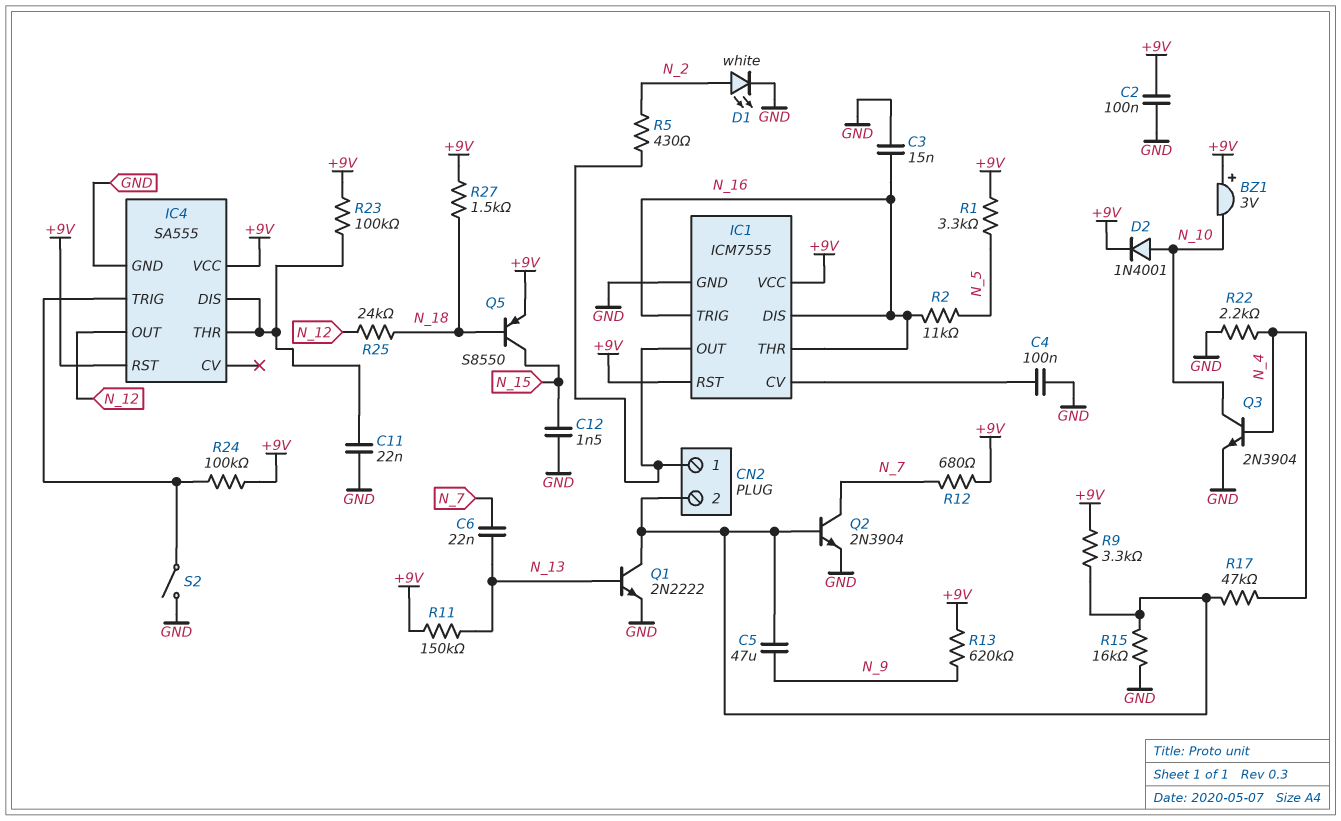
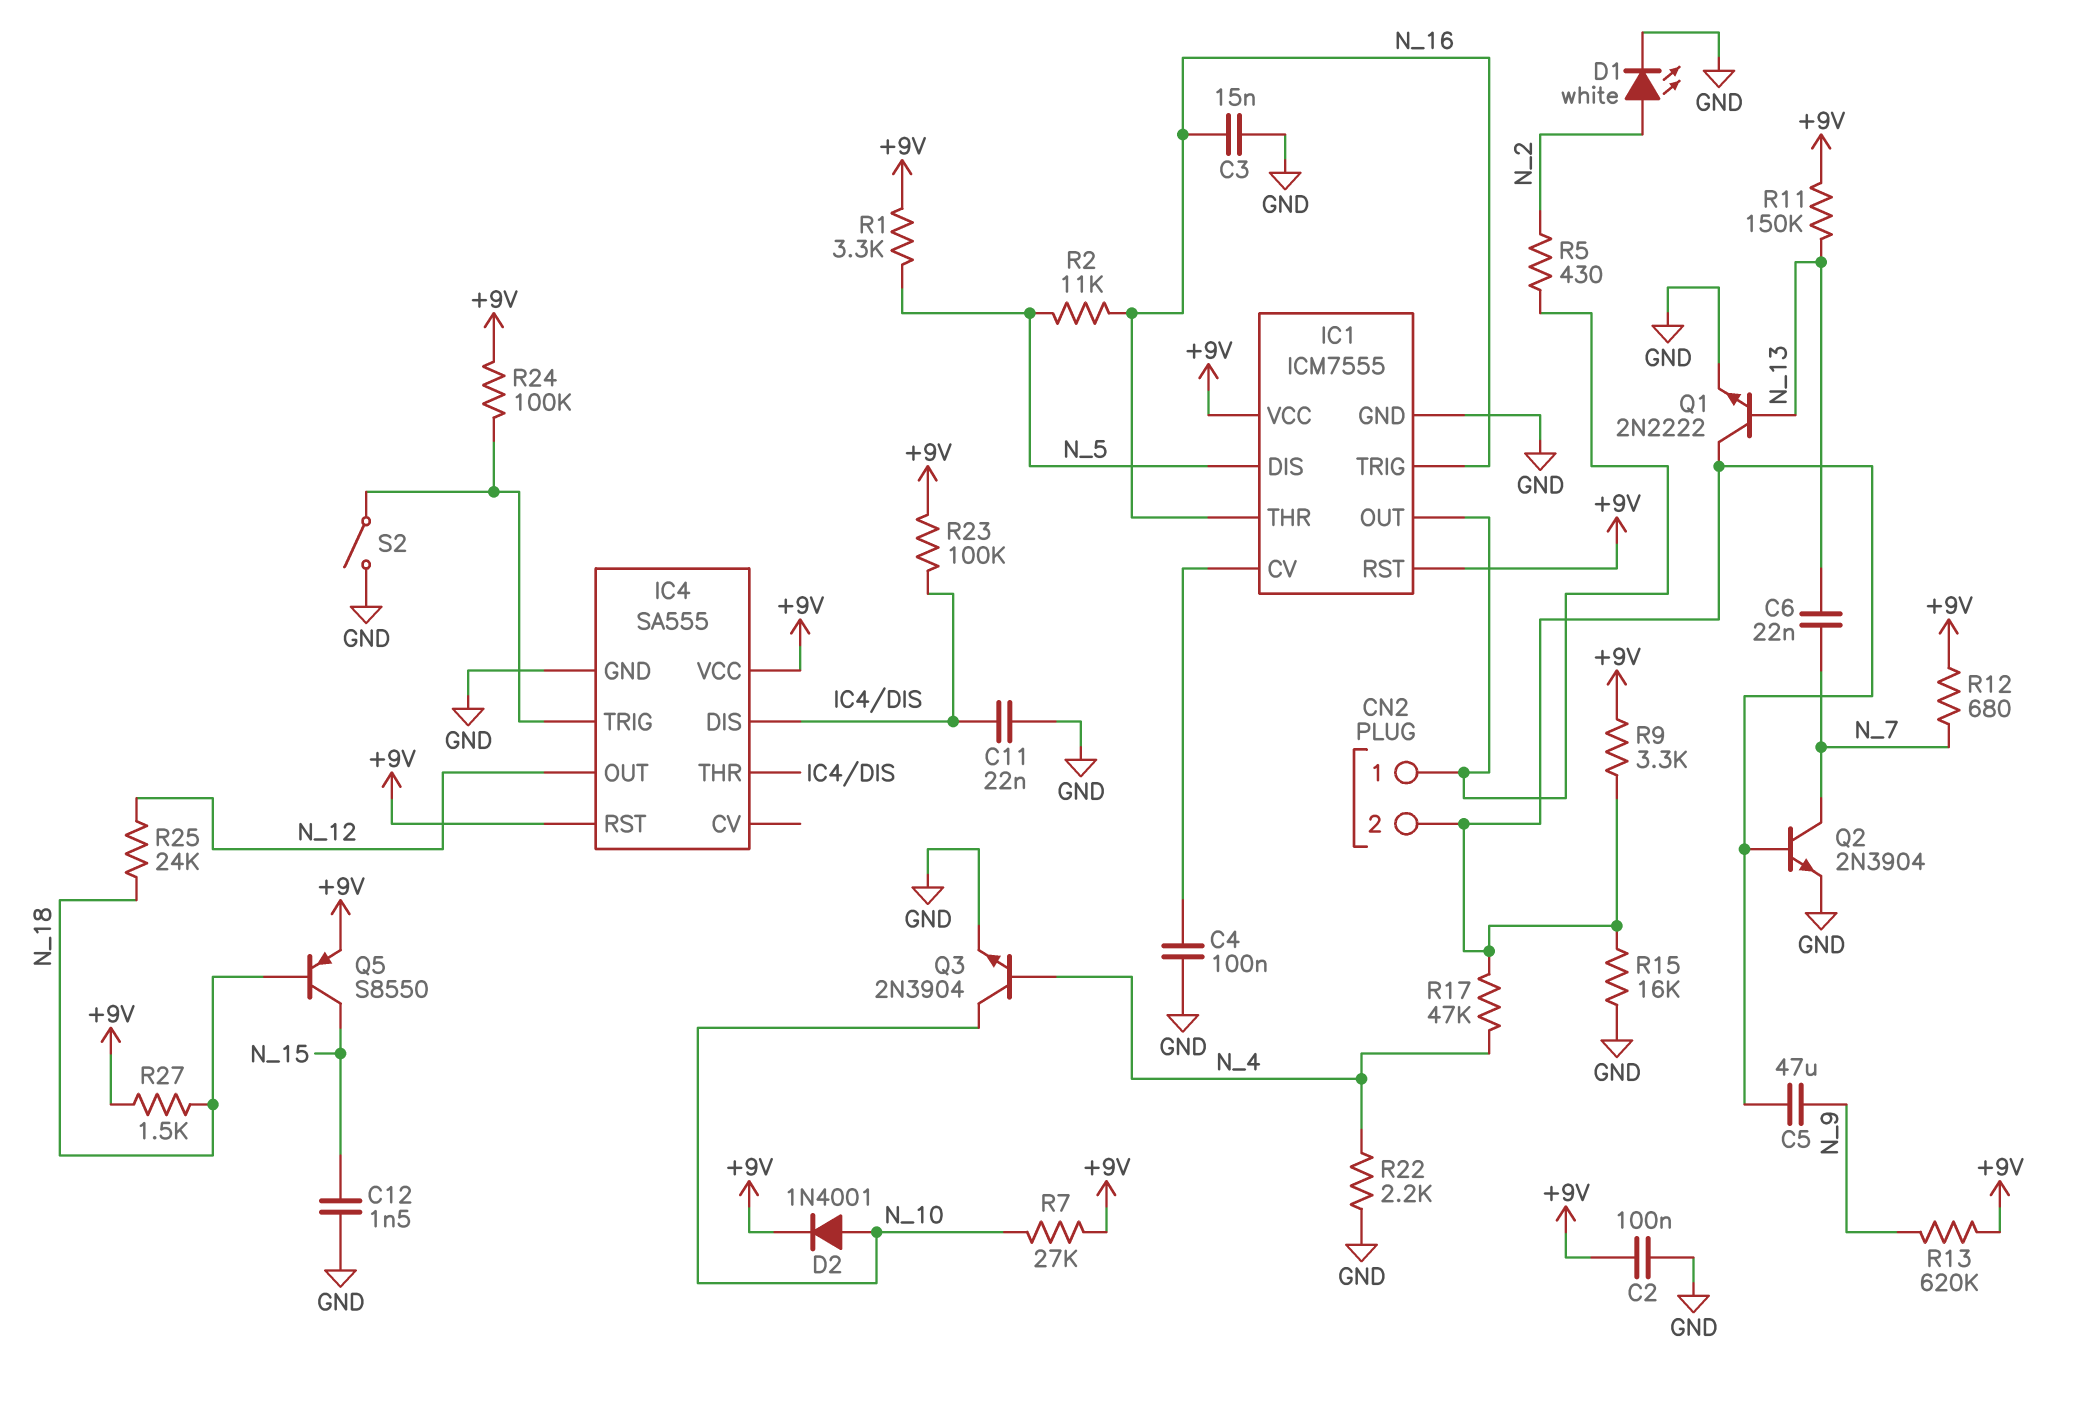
BZ1: buzzer 3V (plus +9V, minus N_10) -> none
IC1 pin DIS: N_16 -> N_5
R7: none -> 27k (+9V, N_10)

